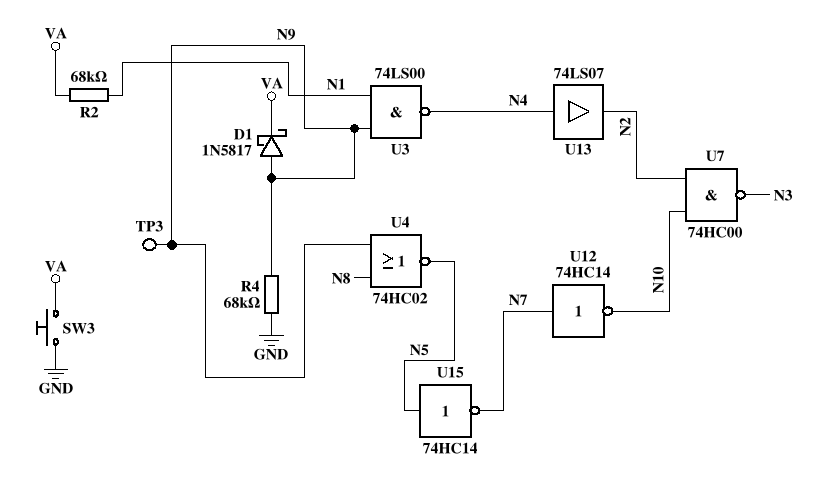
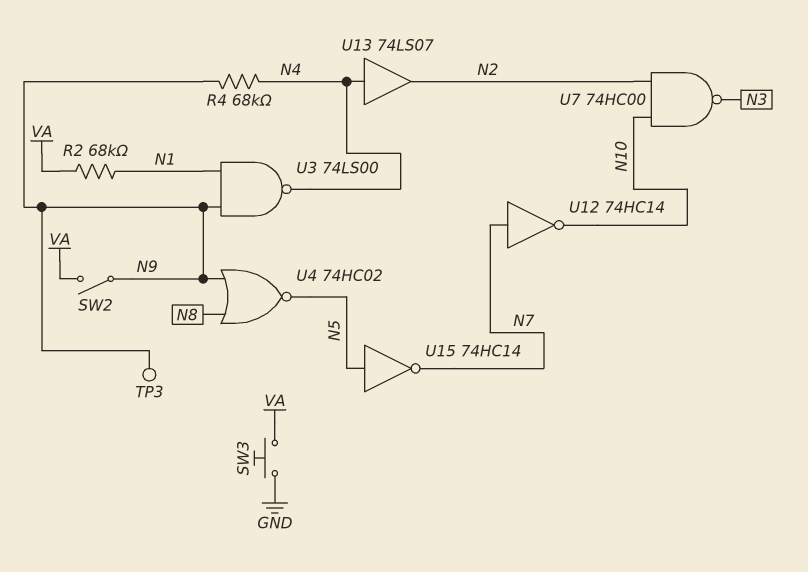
D1: schottky 1N5817 (A N9, K VA) -> none
R4: 68k (GND, N9) -> 68k (N4, N9)
SW2: none -> switch (N9, VA)

